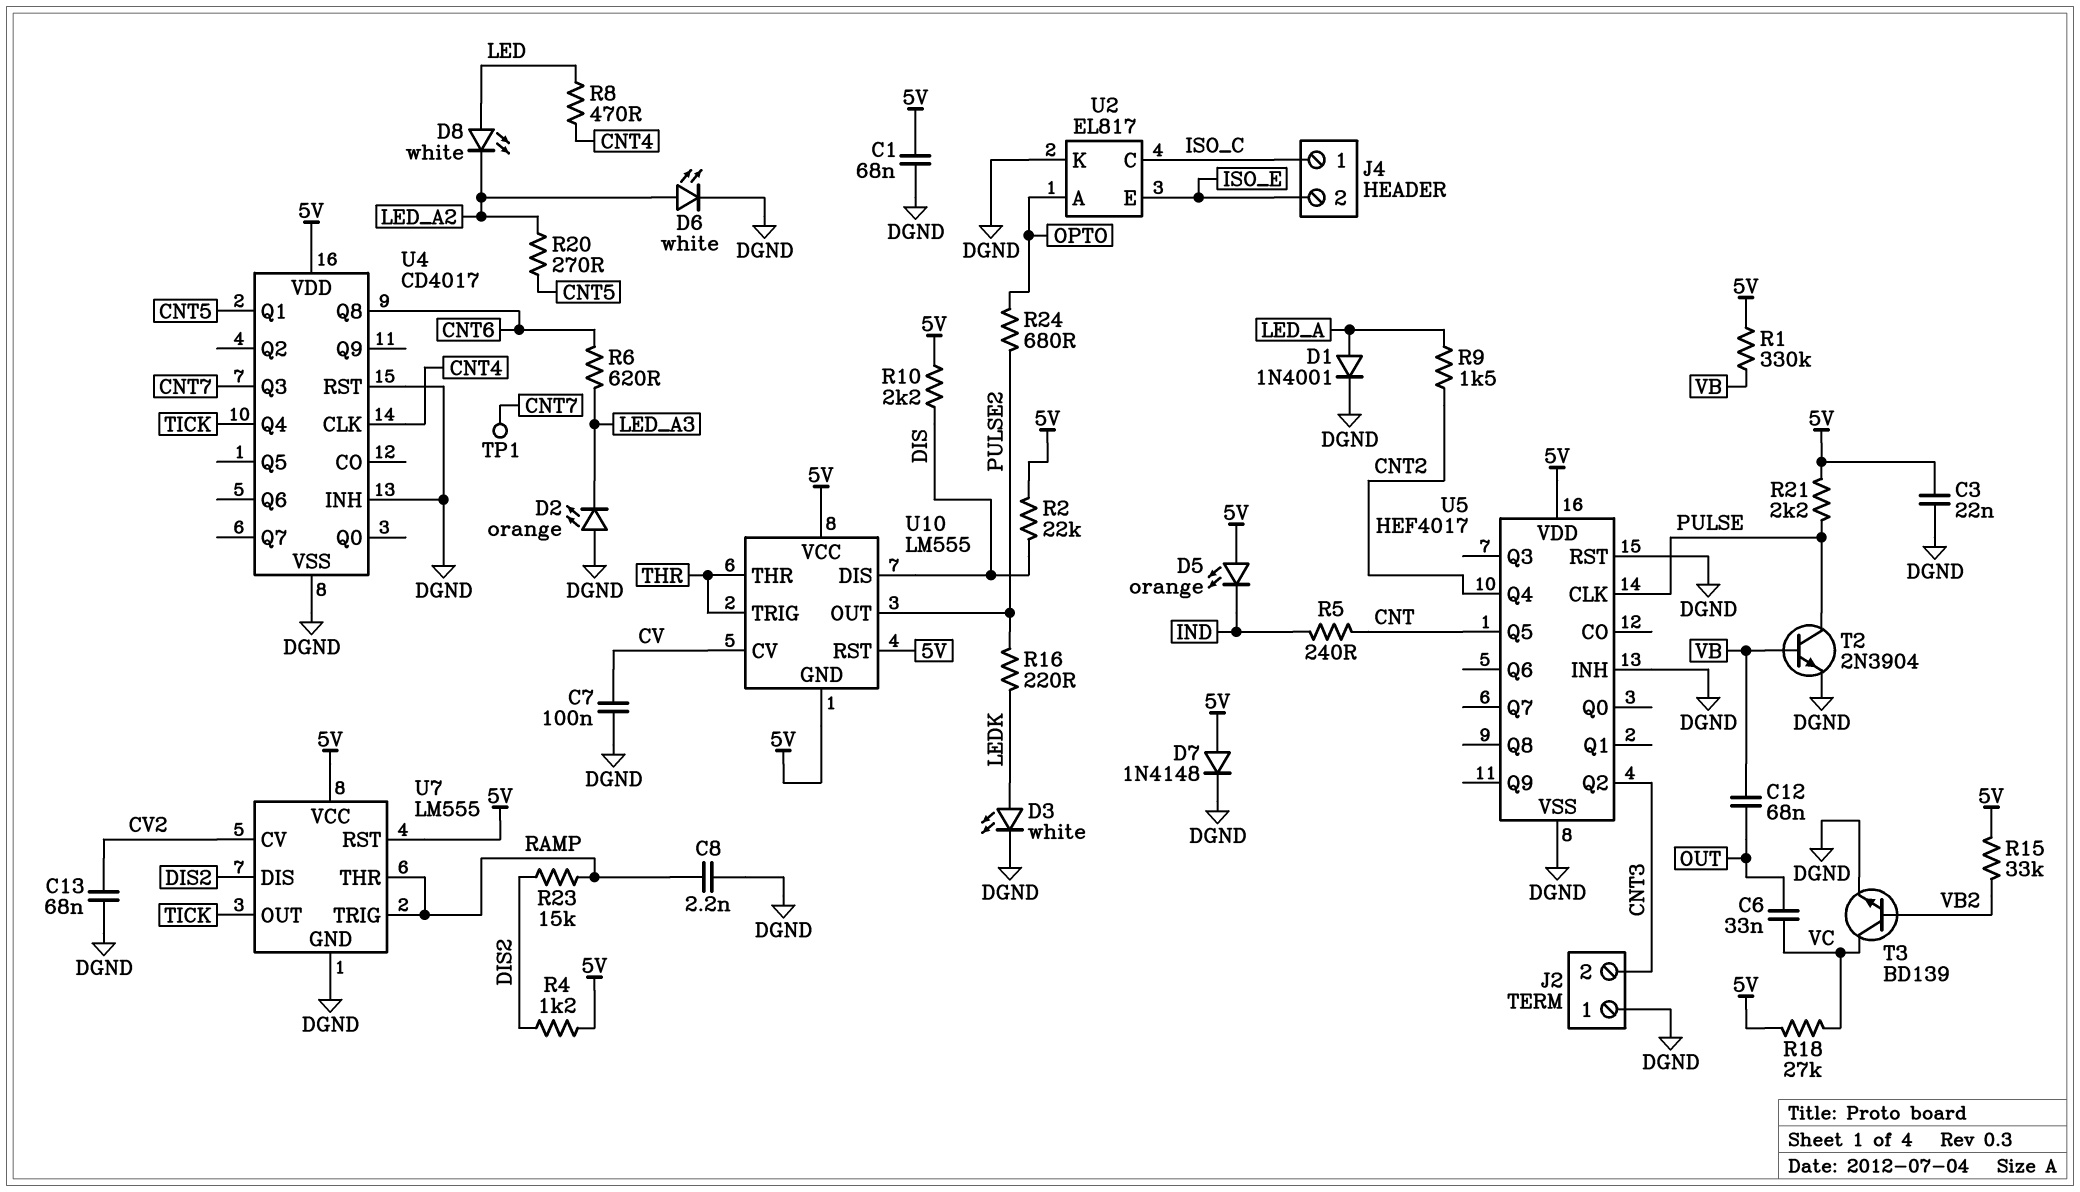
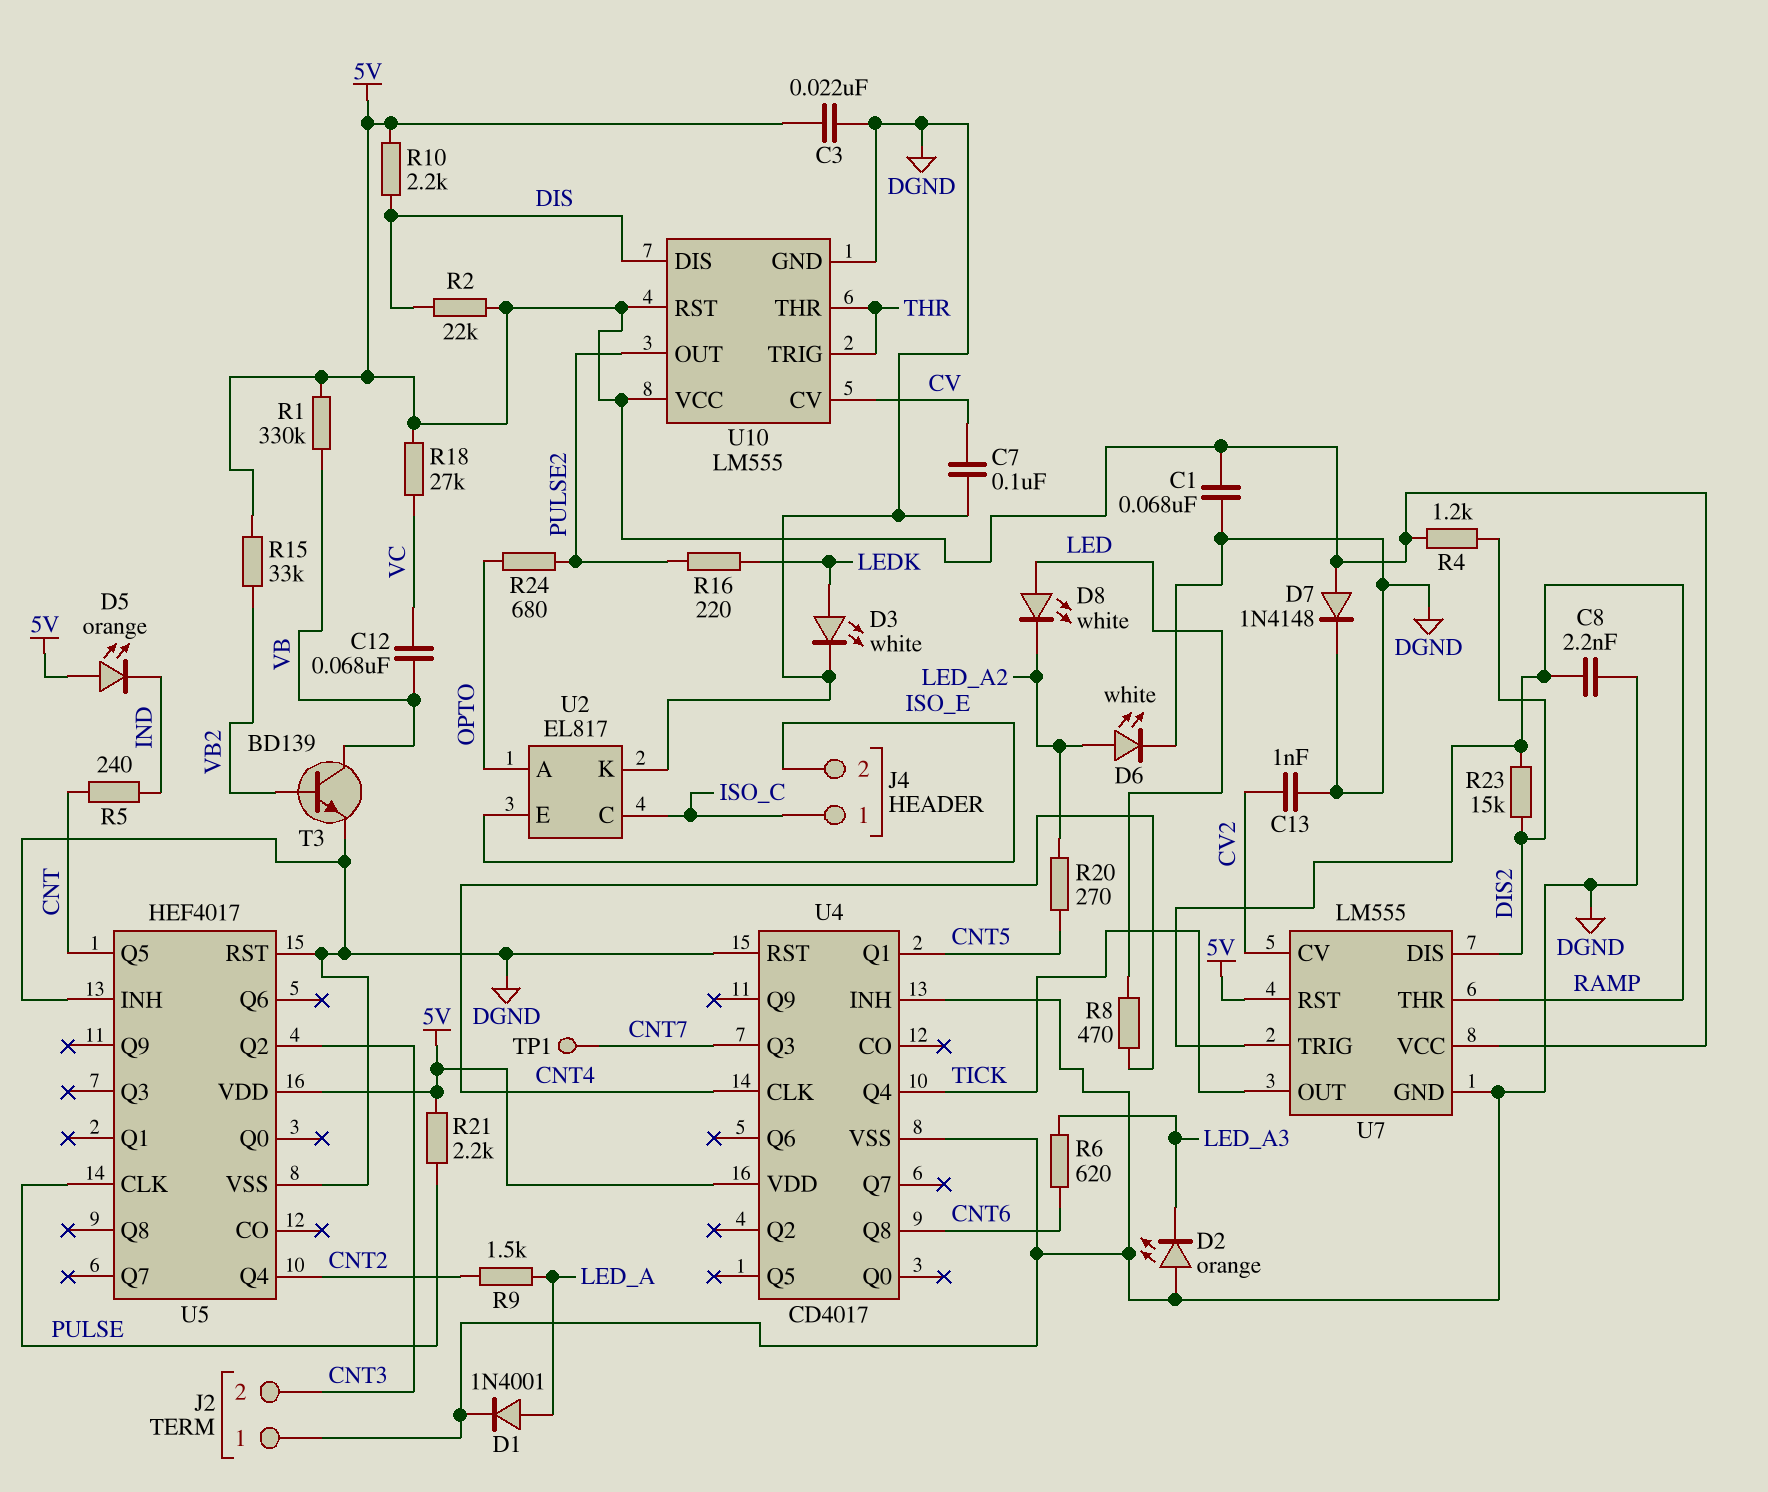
C6: 33nF (OUT, VC) -> none
C12: 68nF (OUT, VB) -> 68nF (VB, VC)
C13: 68nF (CV2, DGND) -> 1nF (CV2, DGND)
T2: NPN 2N3904 (B VB, C PULSE, E DGND) -> none
T3: NPN BD139 (B VB2, C VC, E DGND) -> NPN BD139 (B VB2, C VB, E DGND)
U10 pin GND: 5V -> DGND

